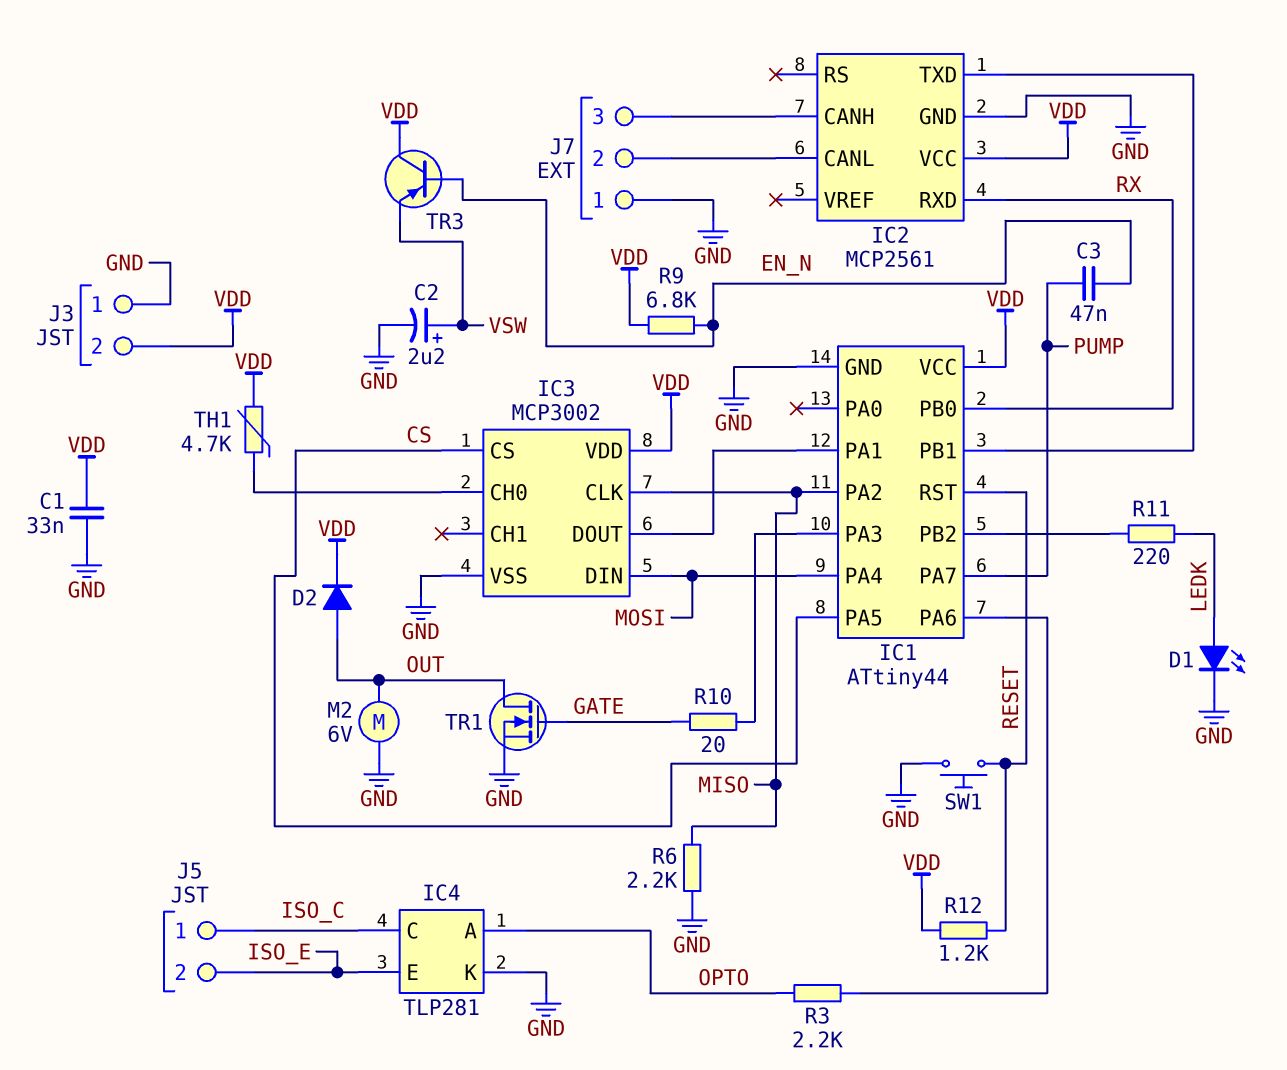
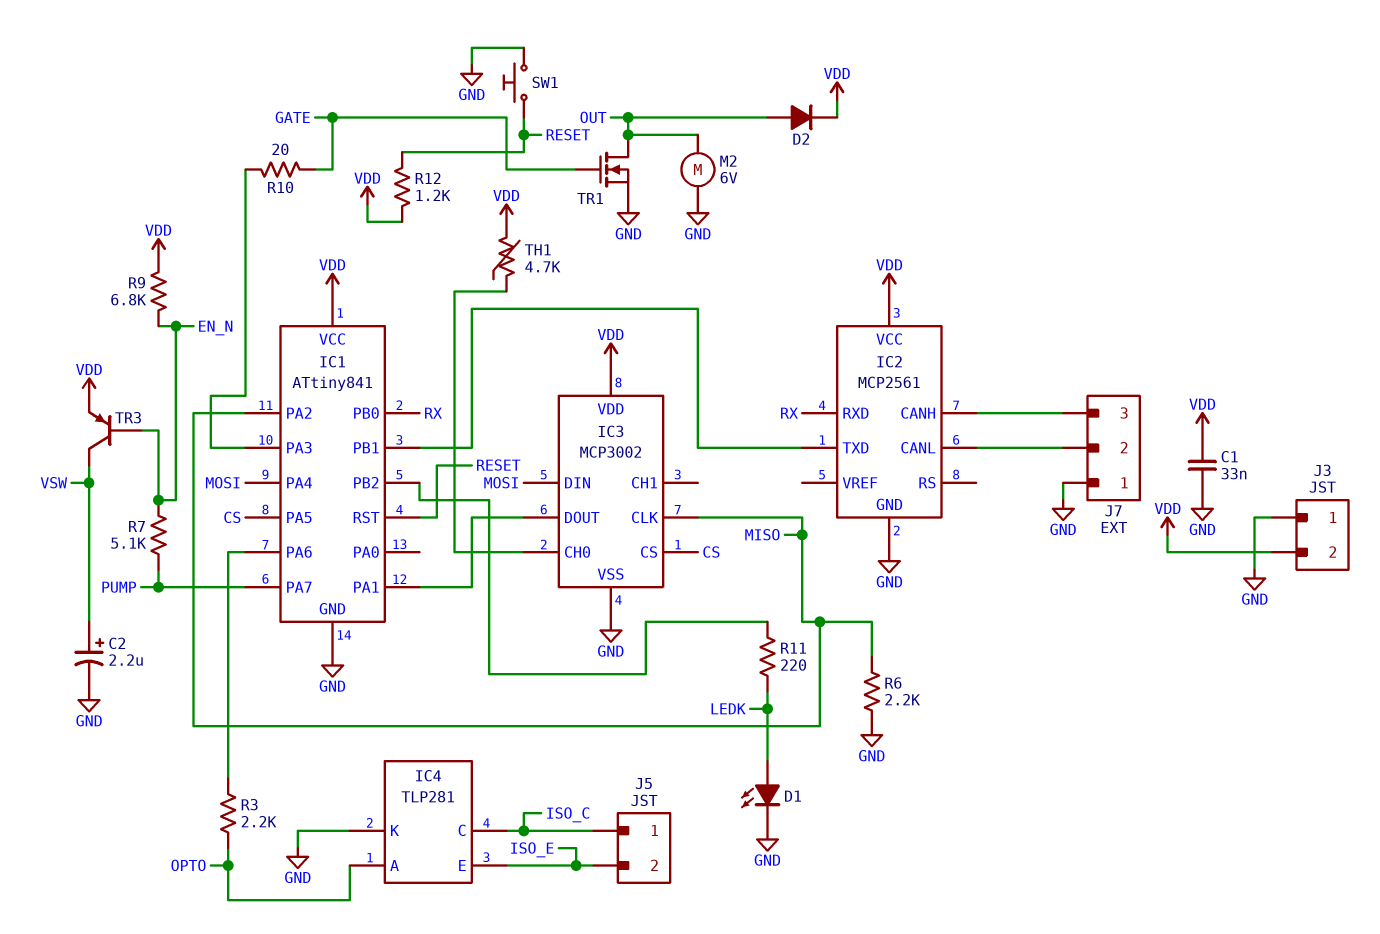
C3: 47nF (EN_N, PUMP) -> none
IC1: ATtiny44 -> ATtiny841
R7: none -> 5.1k (EN_N, PUMP)
TR3: PNP (B EN_N, C VDD, E VSW) -> PNP (B EN_N, C VSW, E VDD)

